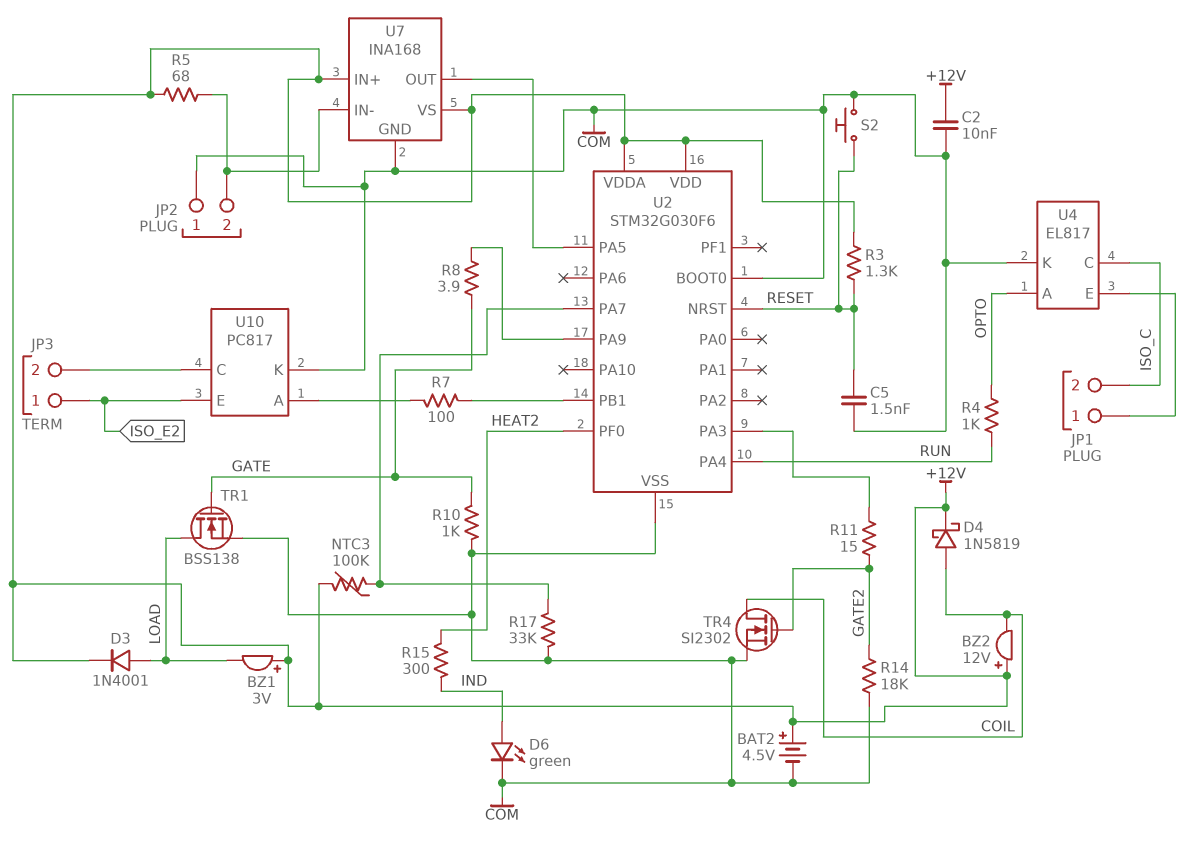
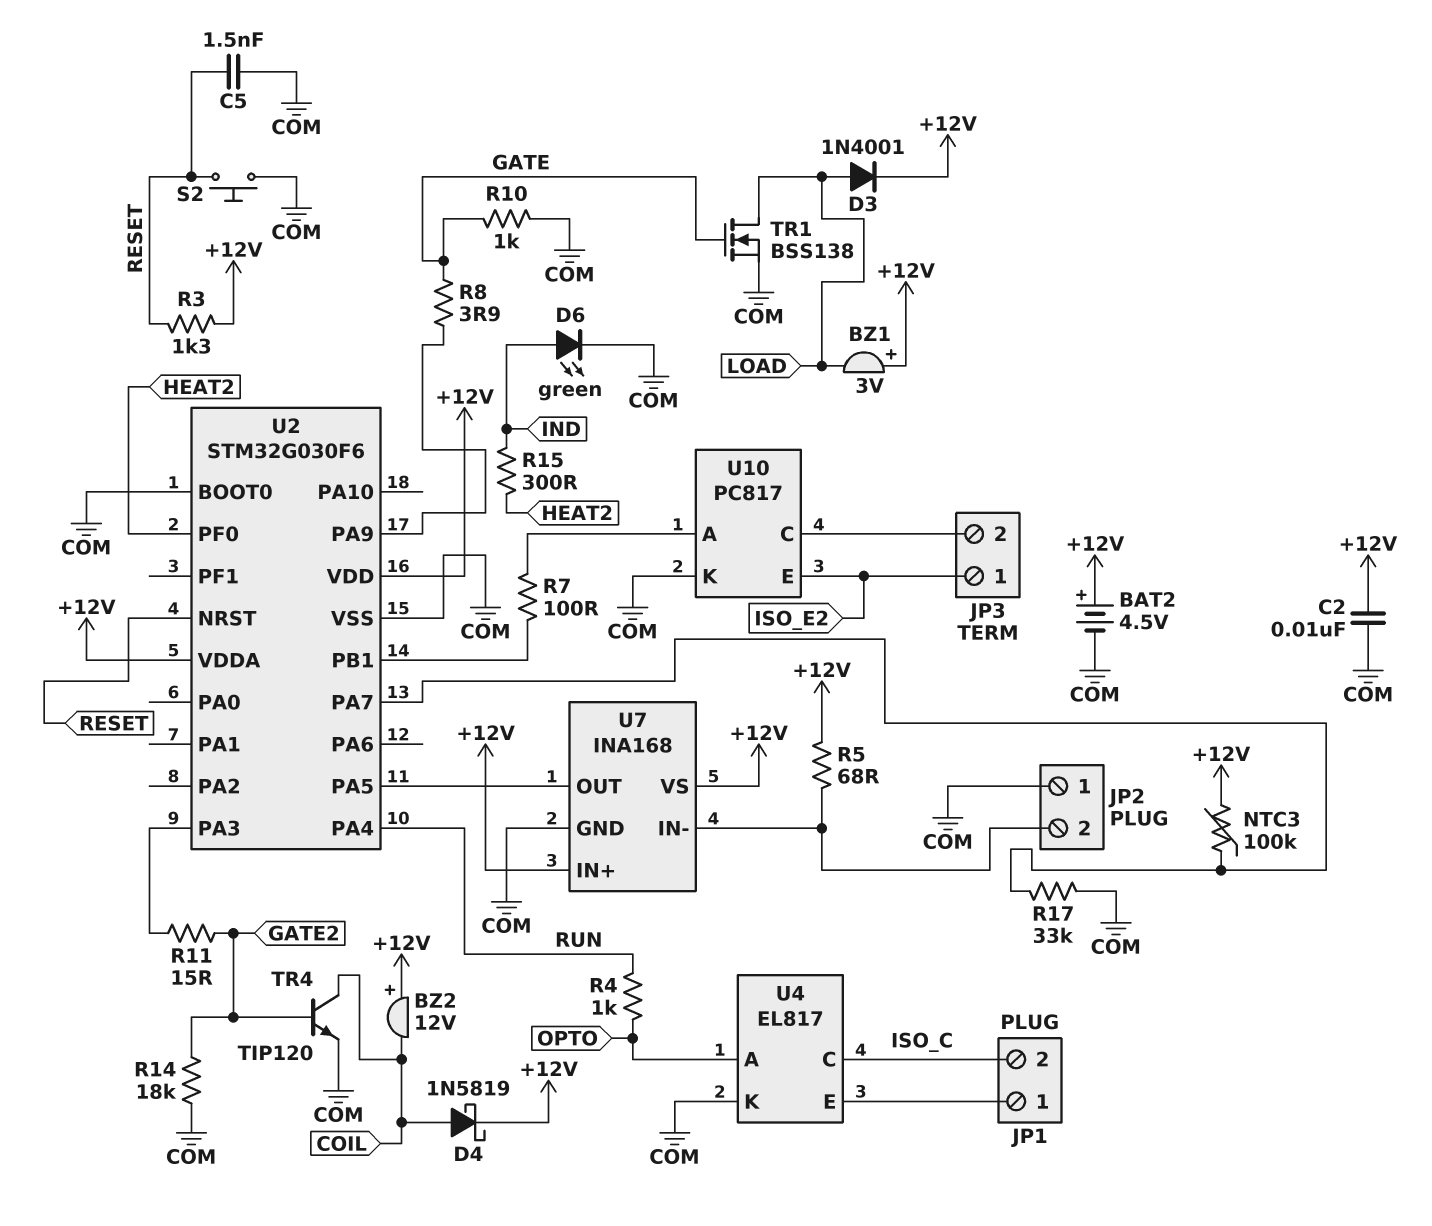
TR4: NMOS SI2302 (G GATE2, D COIL, S COM) -> NPN TIP120 (B GATE2, C COIL, E COM)

